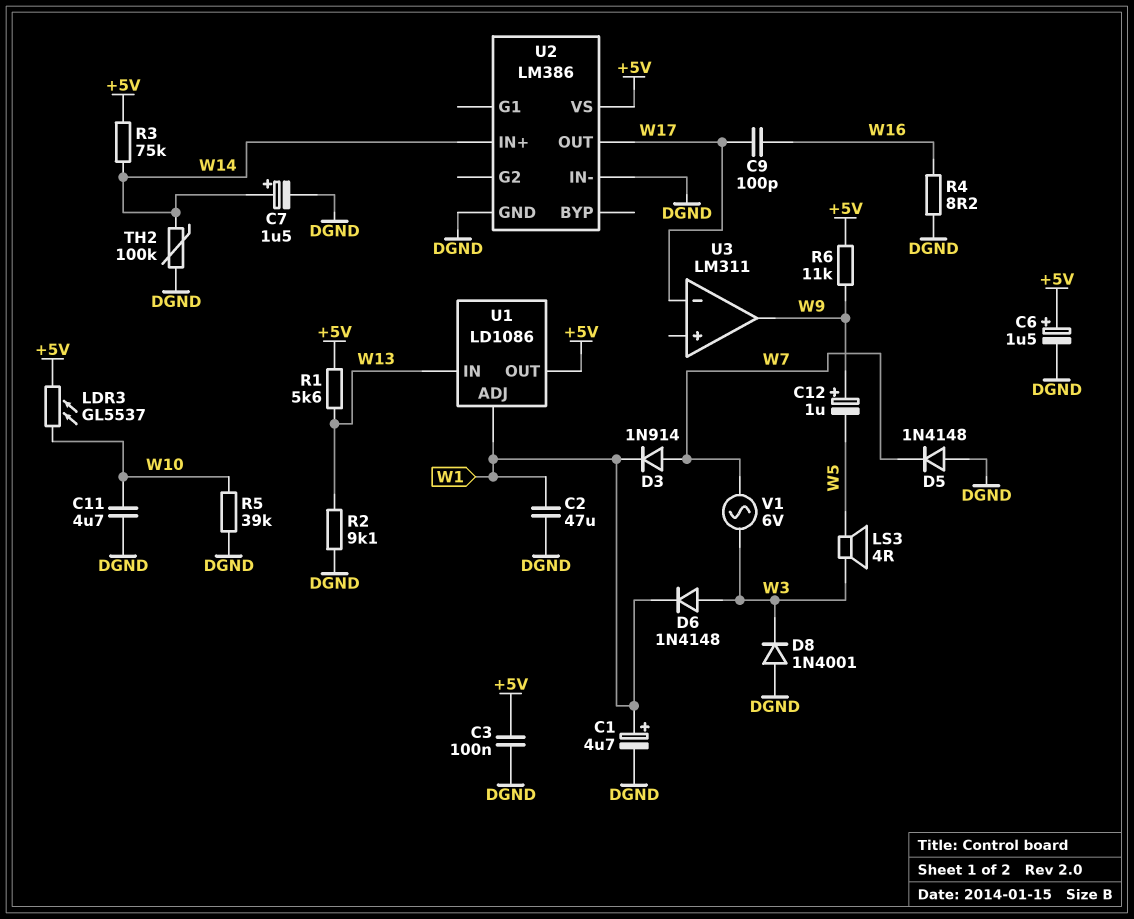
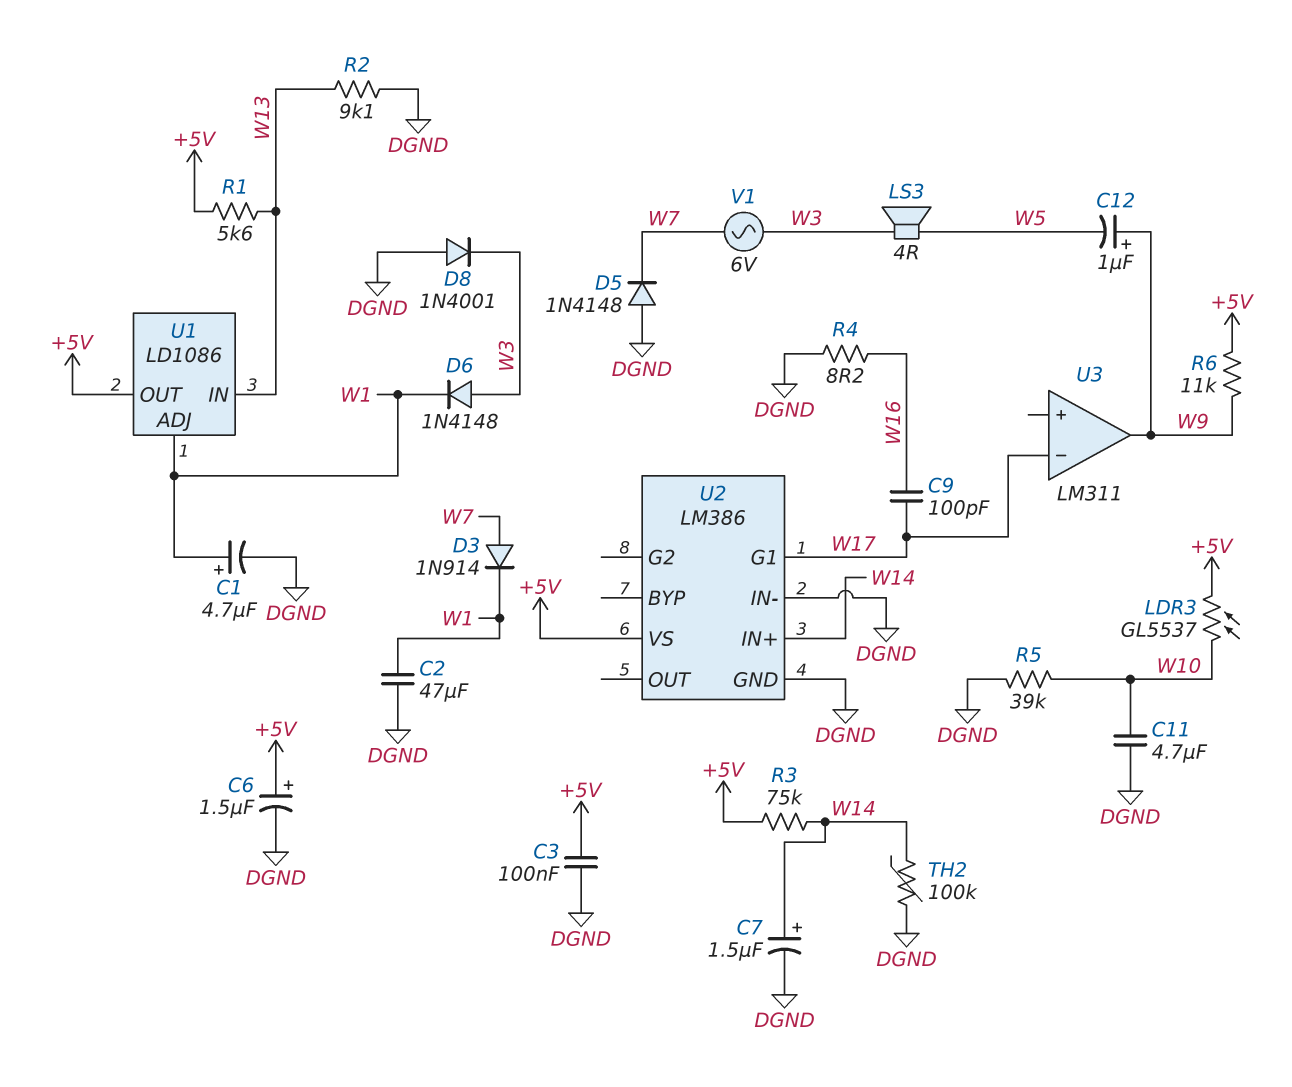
U2 pin G1: none -> W17
U2 pin OUT: W17 -> none

